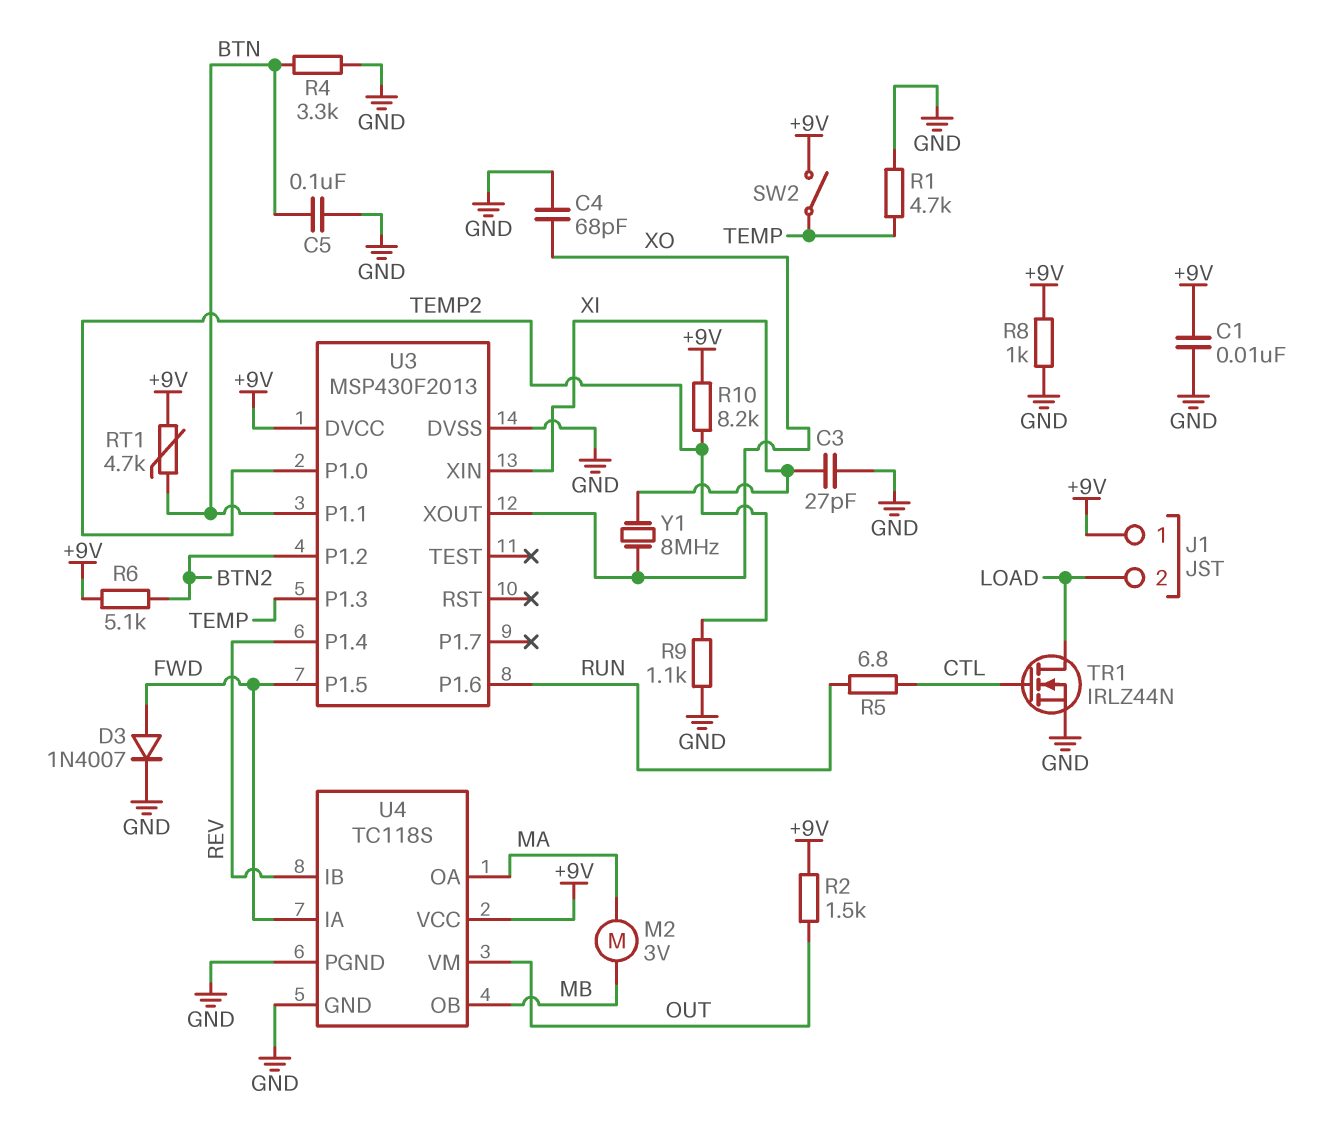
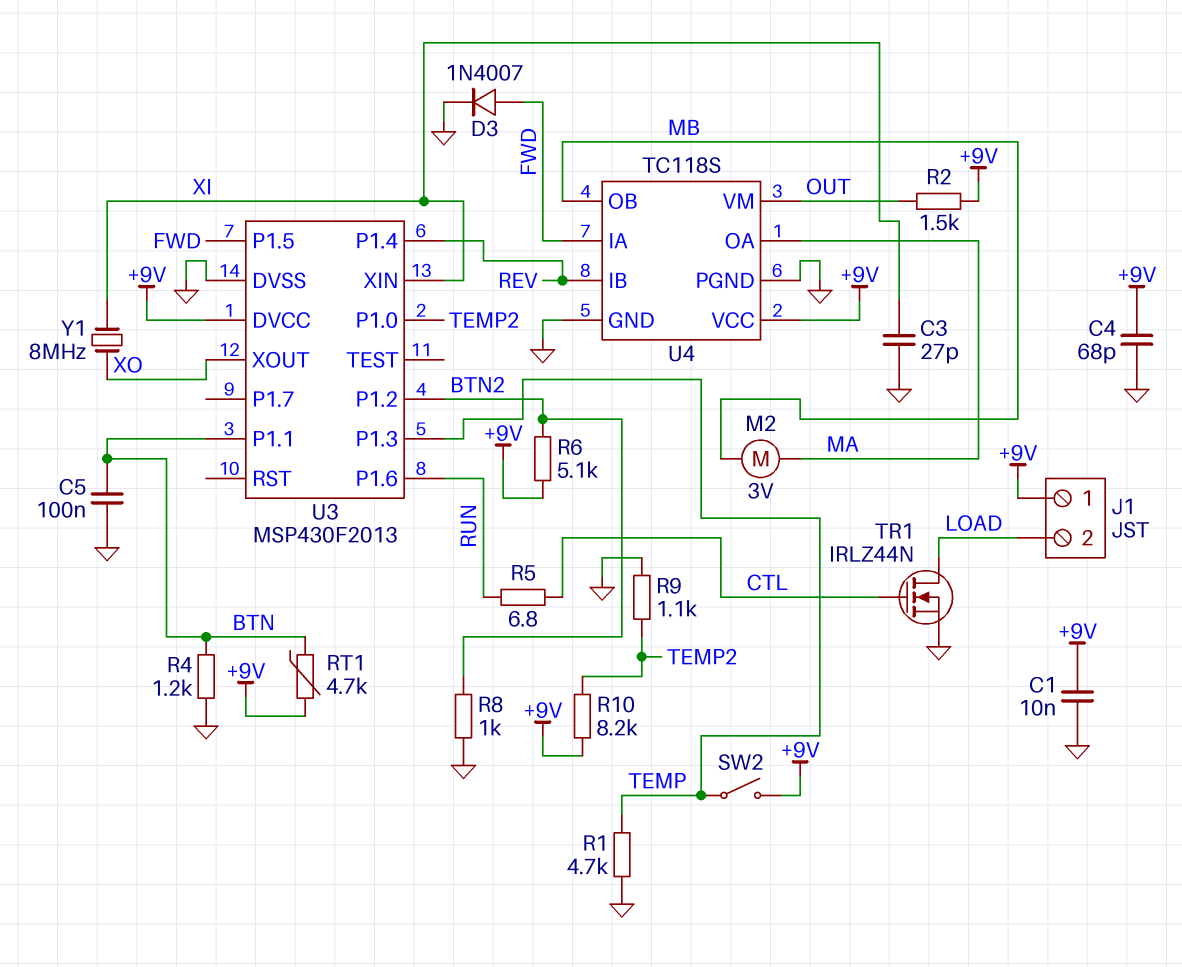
C4: 68pF (GND, XO) -> 68pF (+9V, GND)
R4: 3.3k (BTN, GND) -> 1.2k (BTN, GND)
R8: 1k (+9V, GND) -> 1k (BTN2, GND)

